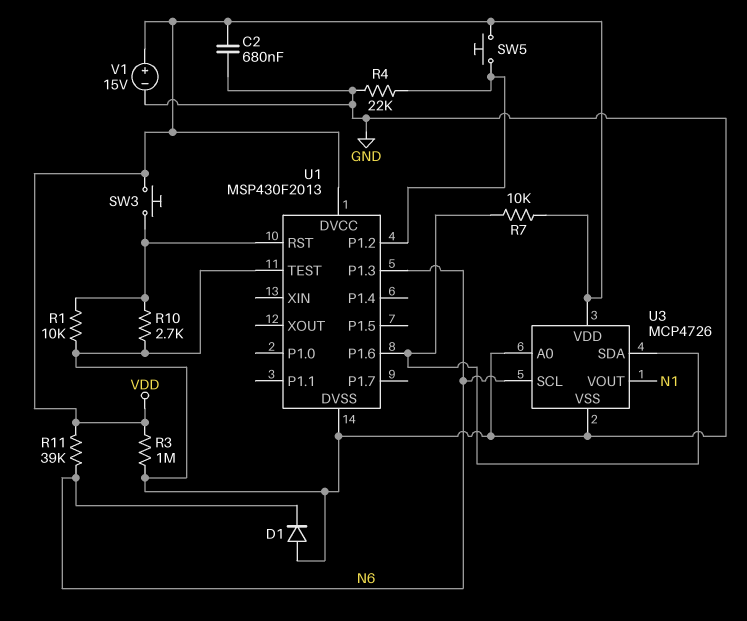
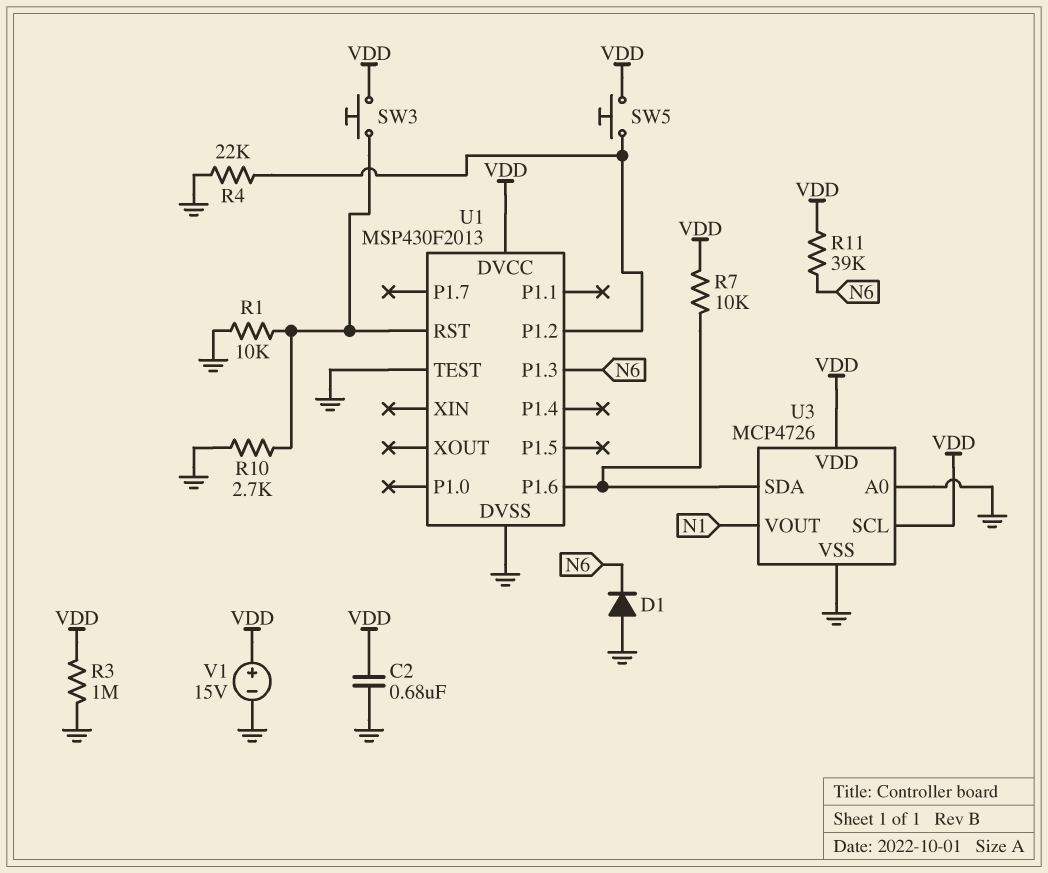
U3 pin SCL: N6 -> VDD

